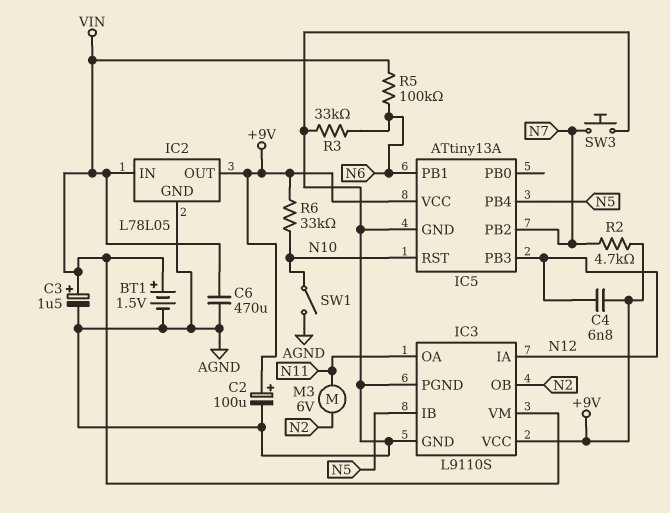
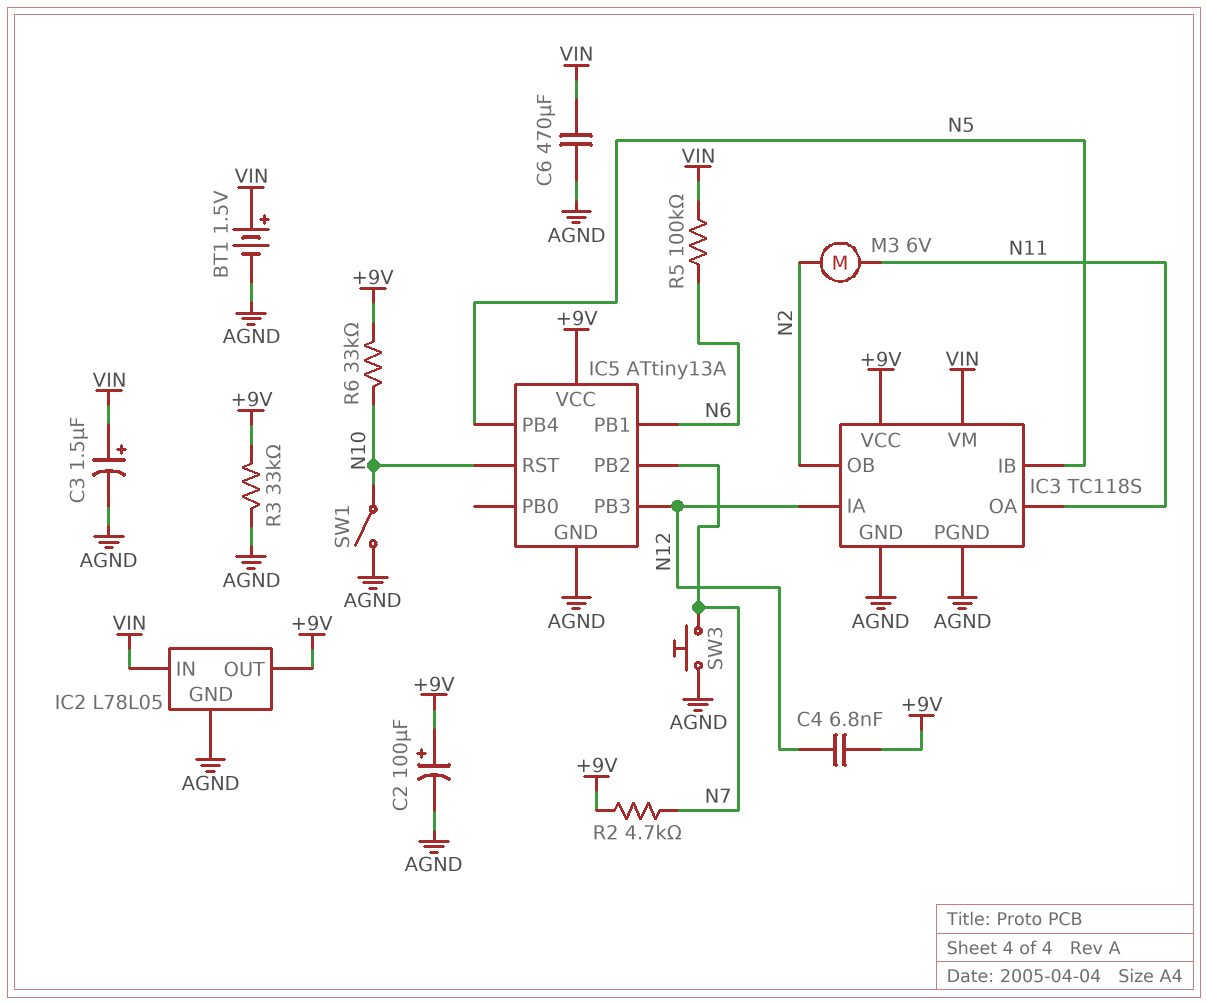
IC3: L9110S -> TC118S
R3: 33k (AGND, N6) -> 33k (+9V, AGND)

